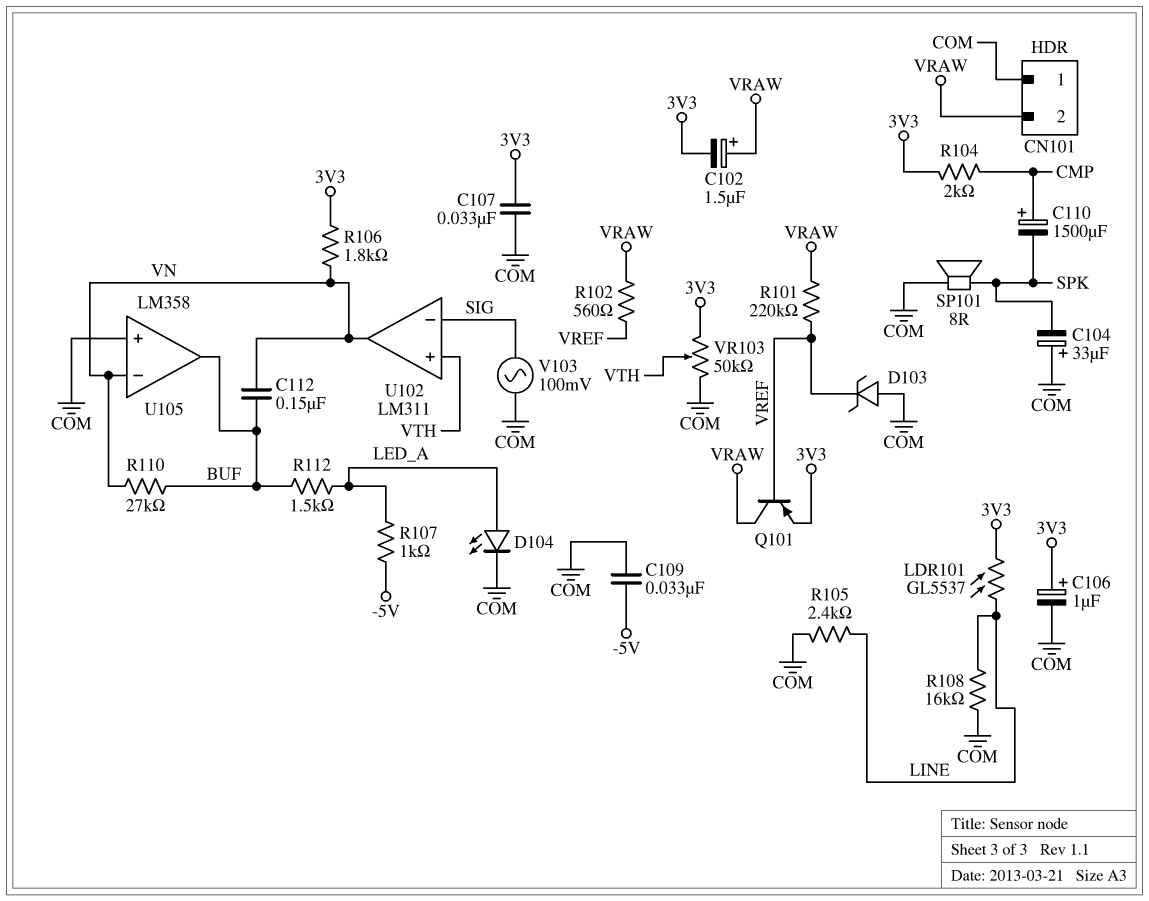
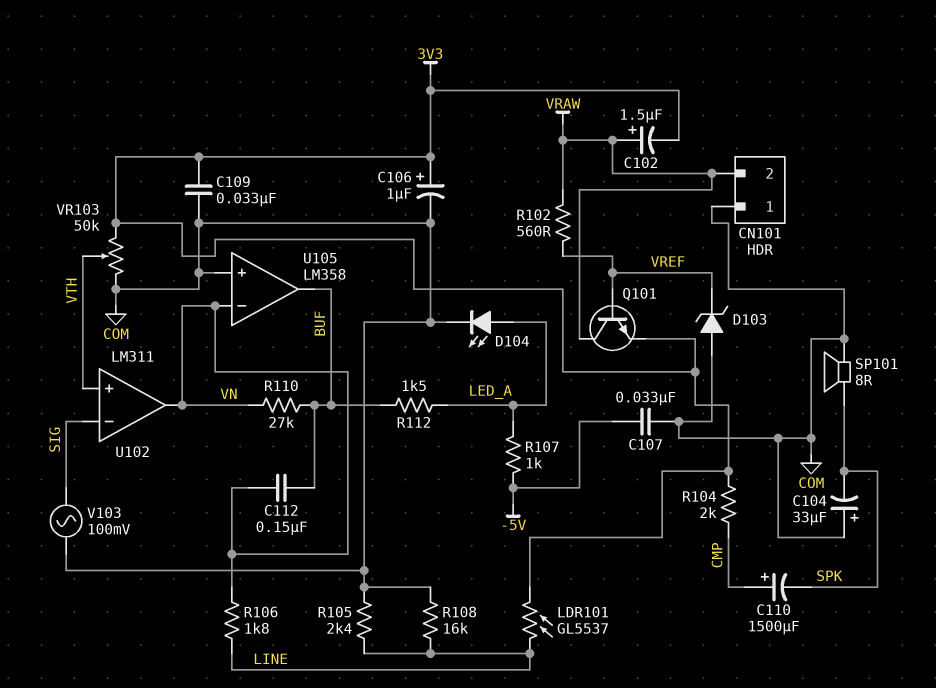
C107: 33nF (3V3, COM) -> 33nF (-5V, COM)
C109: 33nF (-5V, COM) -> 33nF (3V3, COM)
Q101: PNP (B VREF, C VRAW, E 3V3) -> NPN (B VREF, C VRAW, E 3V3)
R101: 220k (VRAW, VREF) -> none
R106: 1.8k (3V3, VN) -> 1.8k (LINE, VN)

